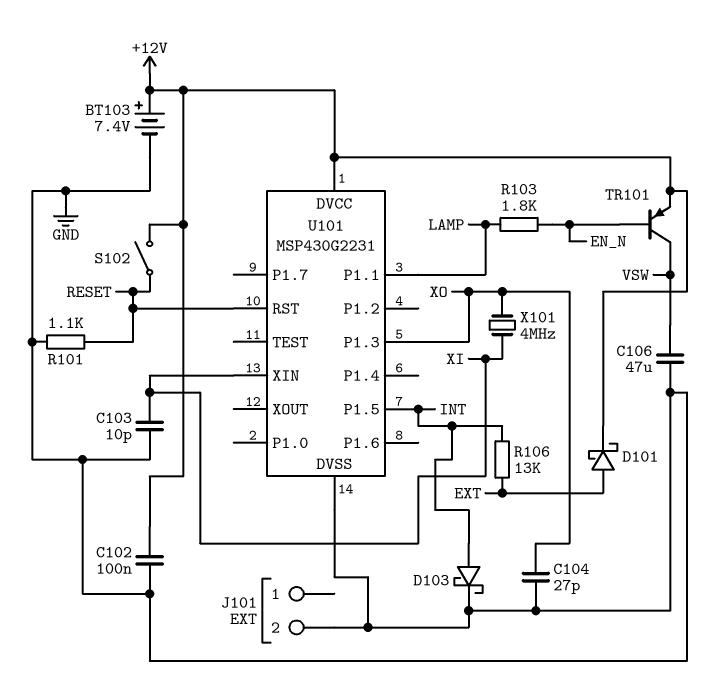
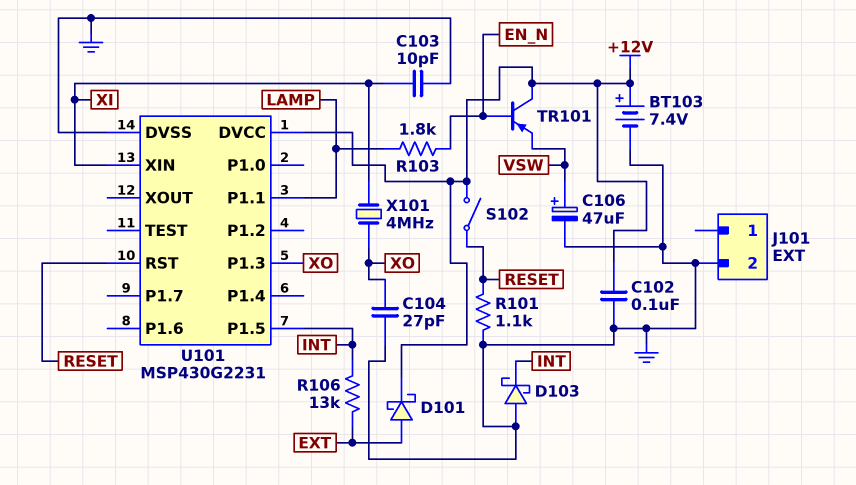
C106: 47uF (GND, VSW) -> 47uF (plus VSW, minus GND)
D103: schottky (A INT, K GND) -> schottky (A GND, K INT)
TR101: PNP (B EN_N, C VSW, E +12V) -> PNP (B EN_N, C +12V, E VSW)

